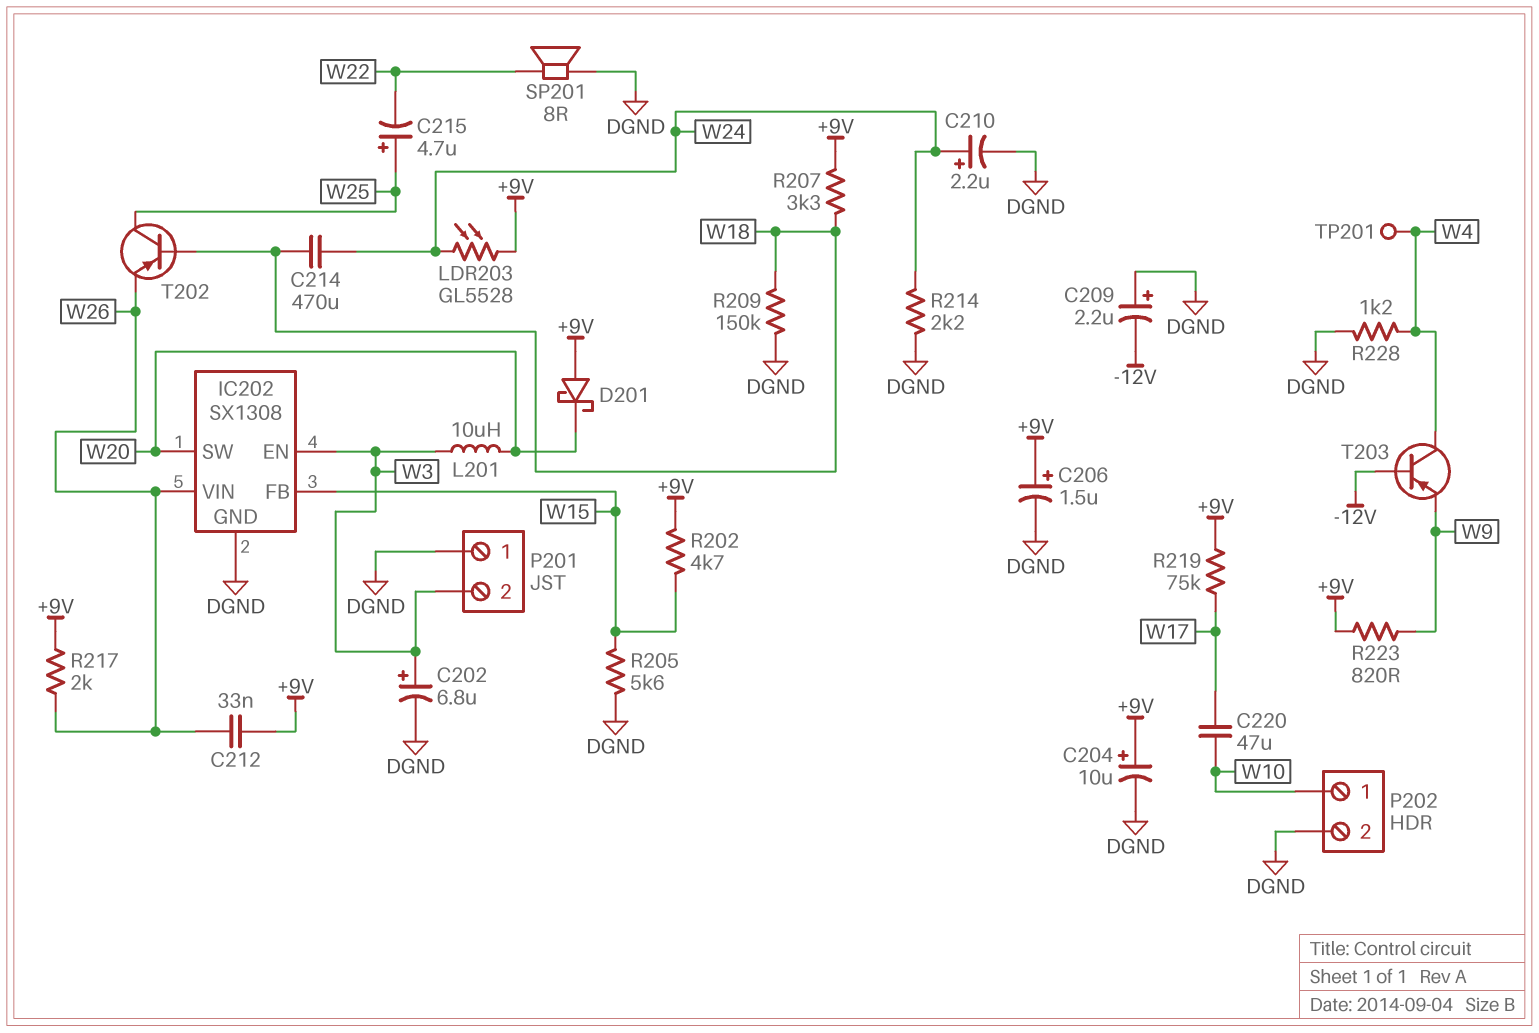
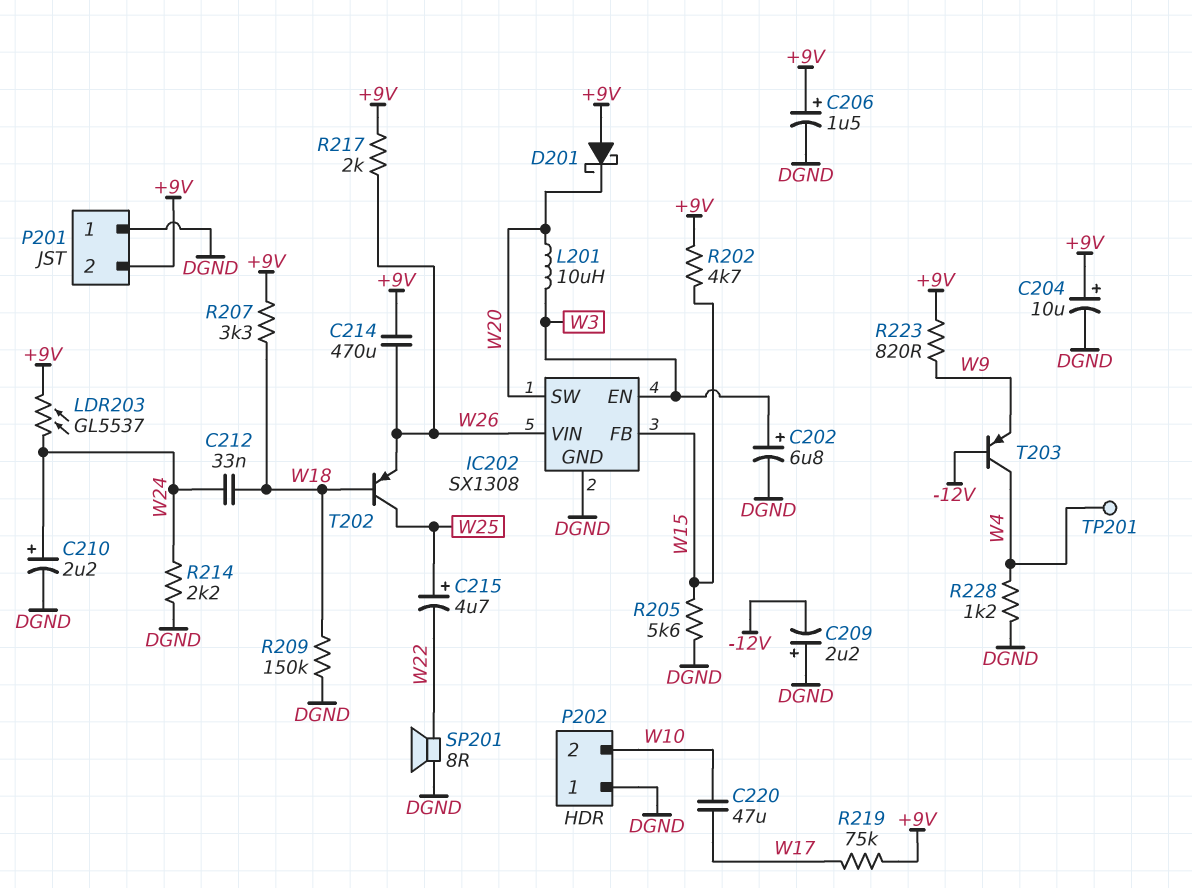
C212: 33nF (+9V, W26) -> 33nF (W18, W24)
C214: 470uF (W18, W24) -> 470uF (+9V, W26)
LDR203: GL5528 (+9V, W24) -> GL5537 (+9V, W24)
P201 pin 2: W3 -> +9V
P202 pin 1: W10 -> DGND
P202 pin 2: DGND -> W10

